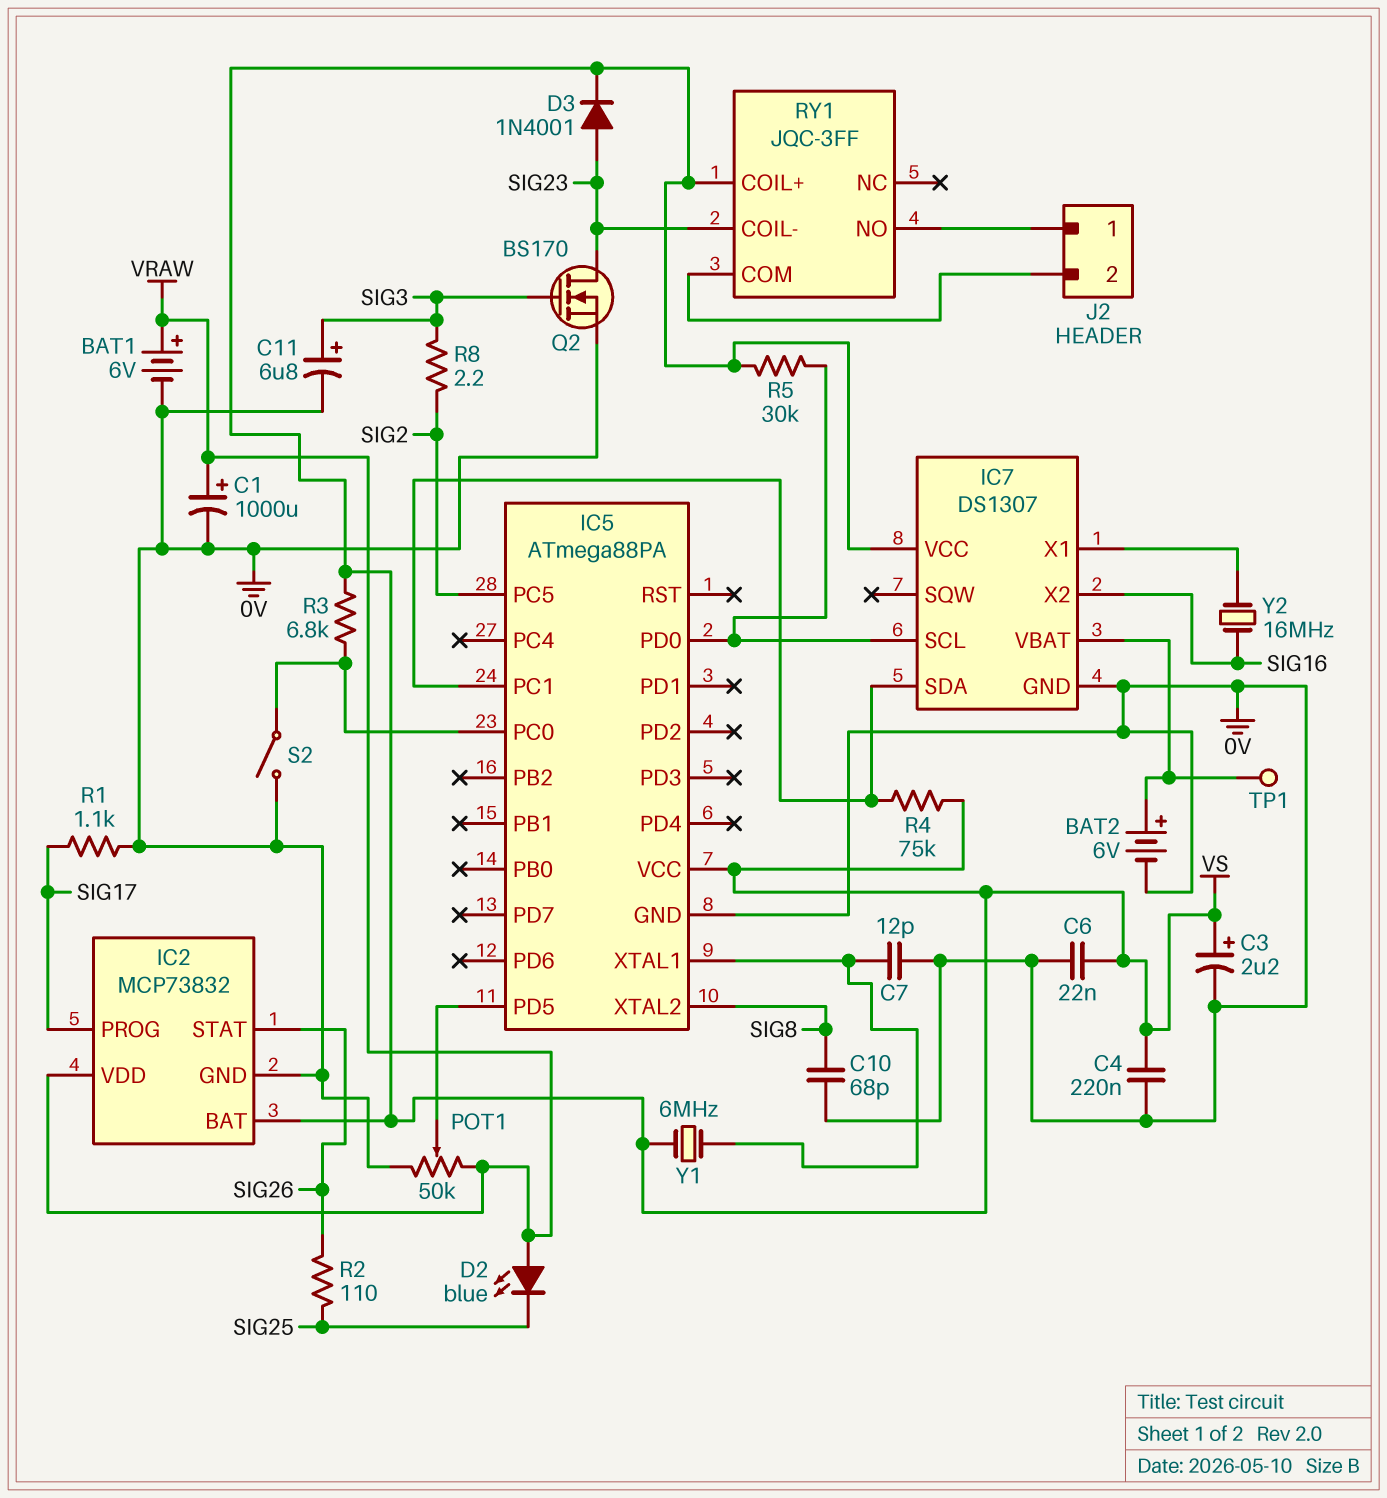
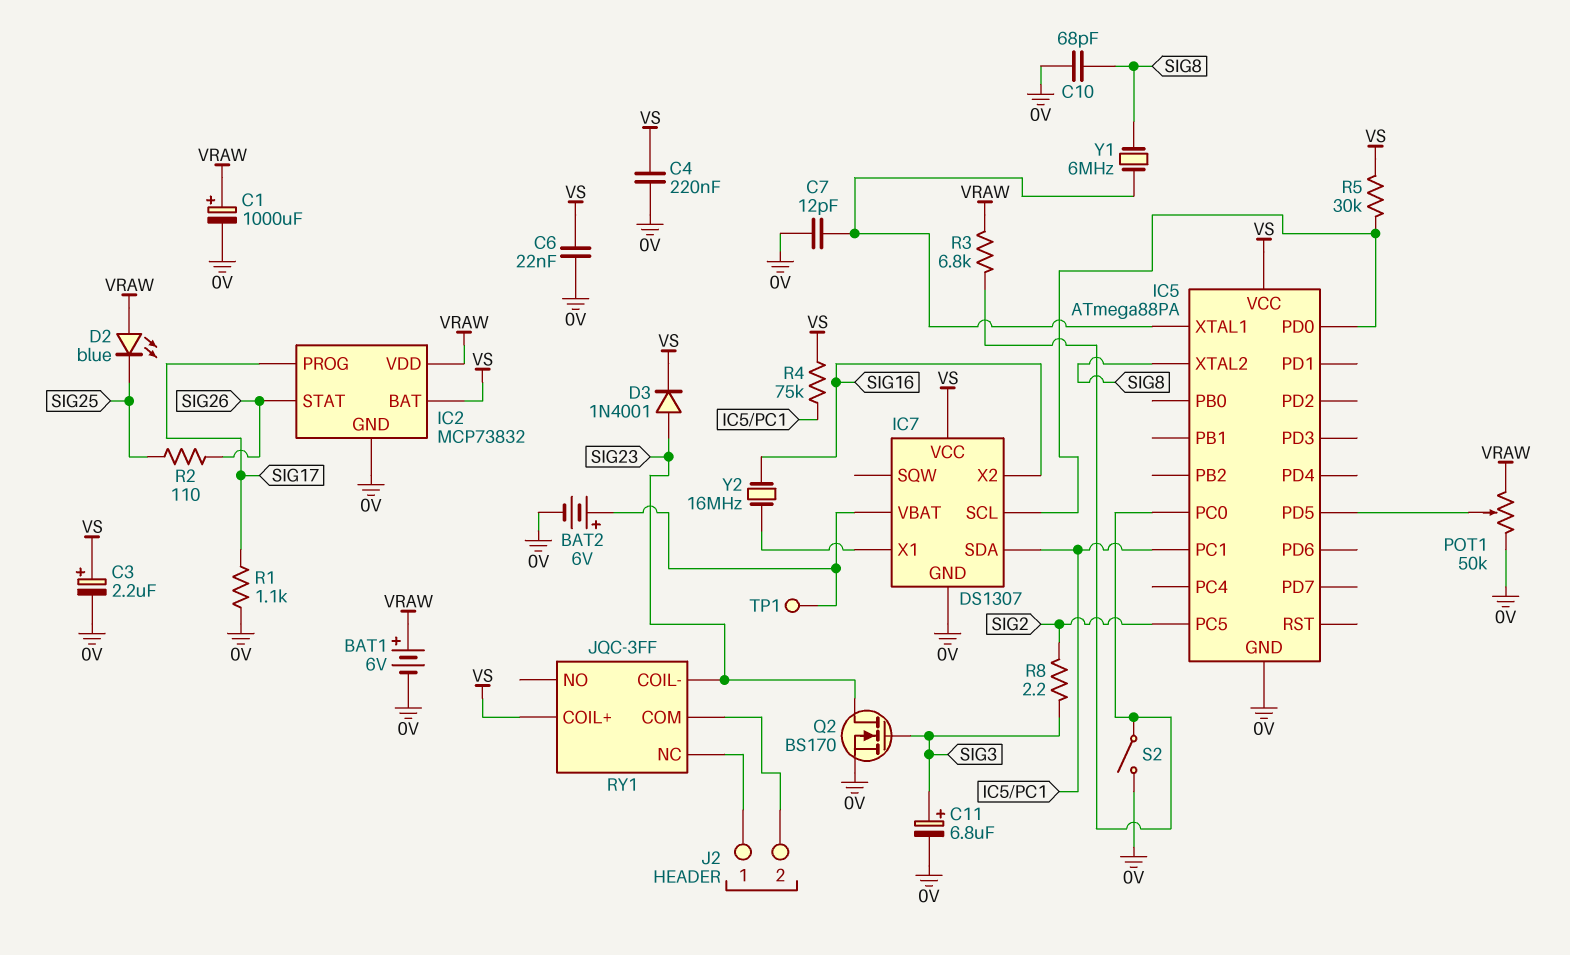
R3: 6.8k (IC5/PC0, VS) -> 6.8k (IC5/PC0, VRAW)
RY1 pin NC: none -> J2/1
RY1 pin NO: J2/1 -> none
Y1: 6MHz (IC5/XTAL1, VS) -> 6MHz (IC5/XTAL1, SIG8)

